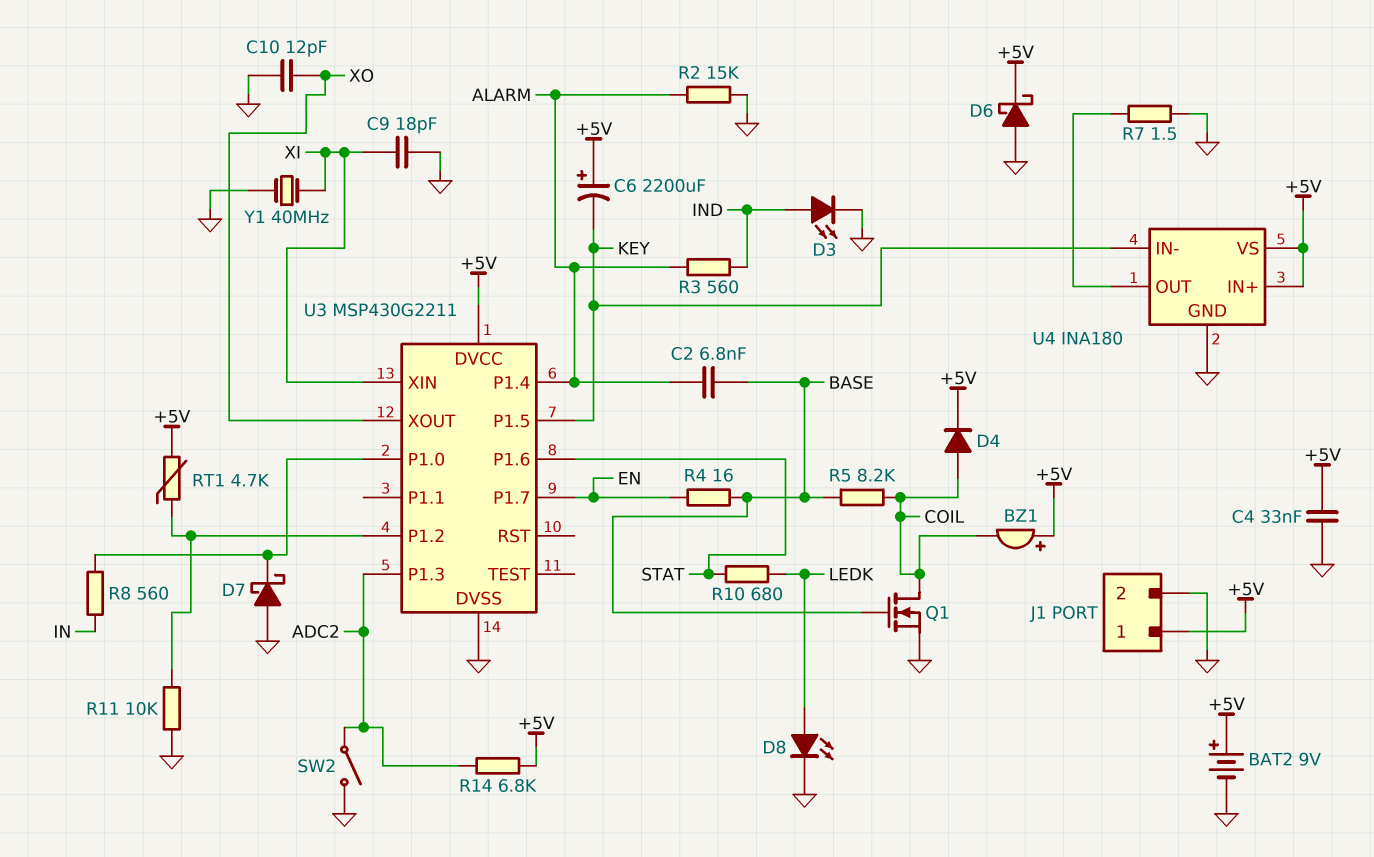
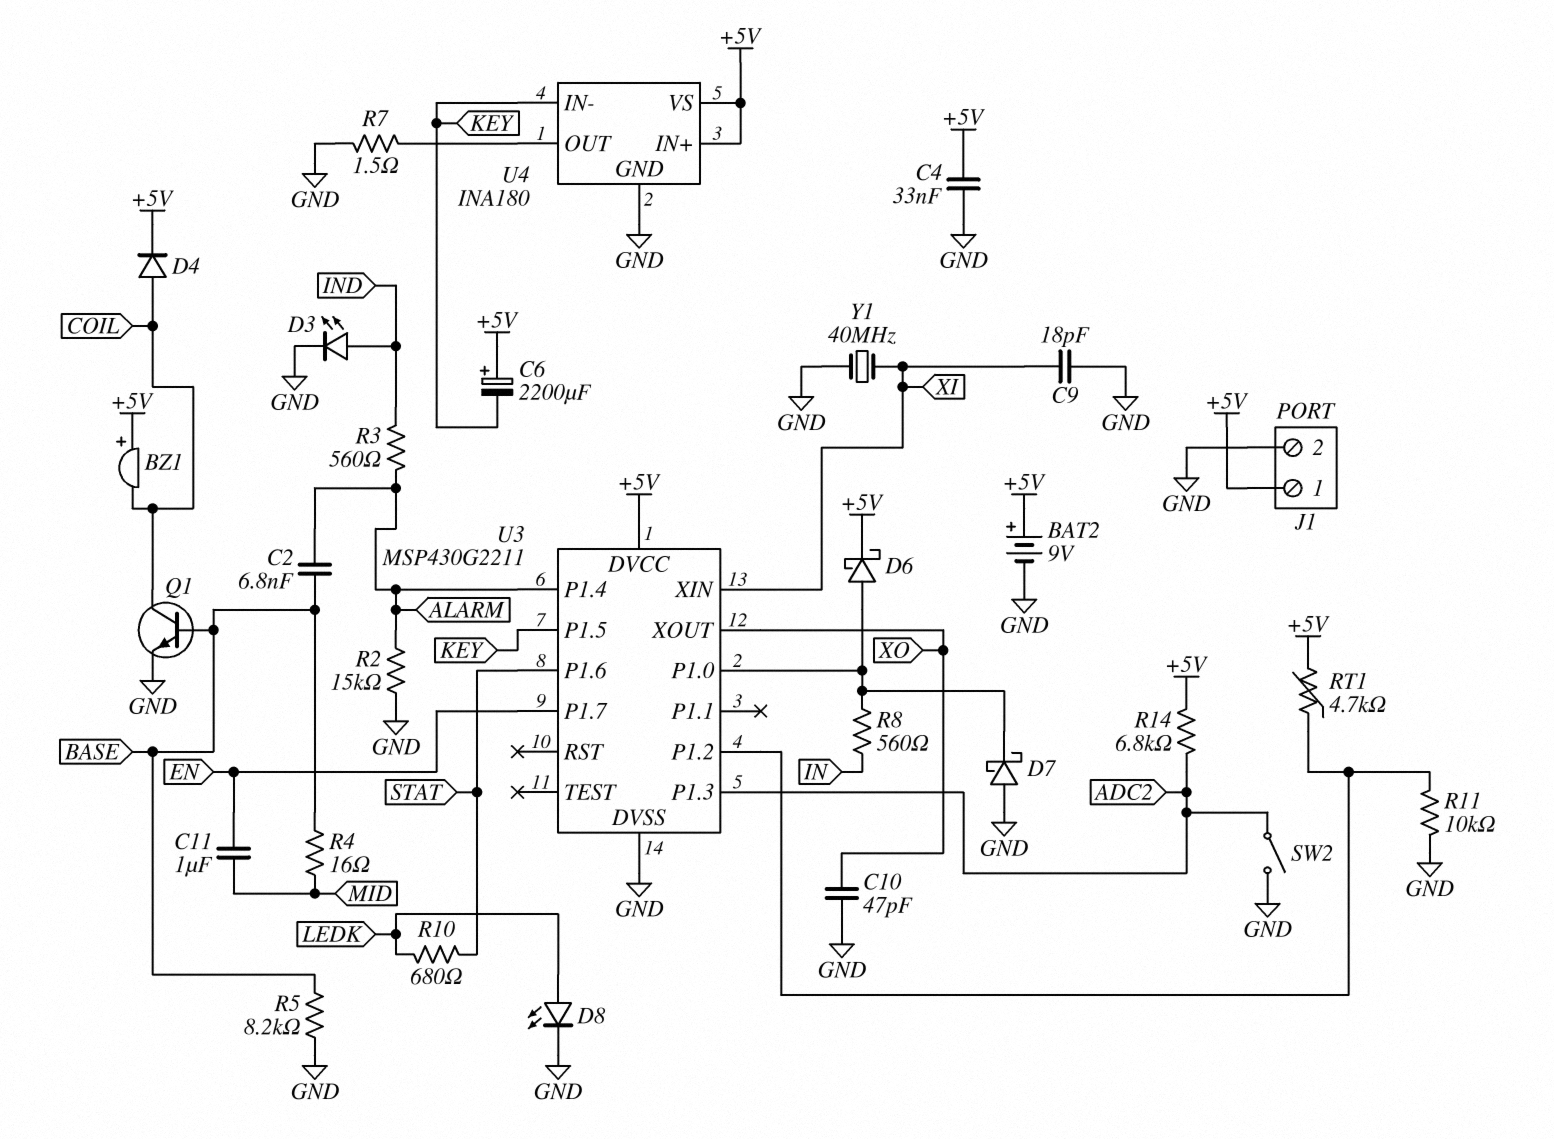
C10: 12pF (GND, XO) -> 47pF (GND, XO)
C11: none -> 1uF (EN, MID)
D6: schottky (A GND, K +5V) -> schottky (A U3/P1.0, K +5V)
Q1: NMOS (G BASE, D COIL, S GND) -> NPN (B BASE, C COIL, E GND)
R4: 16 (BASE, EN) -> 16 (BASE, MID)
R5: 8.2k (BASE, COIL) -> 8.2k (BASE, GND)

